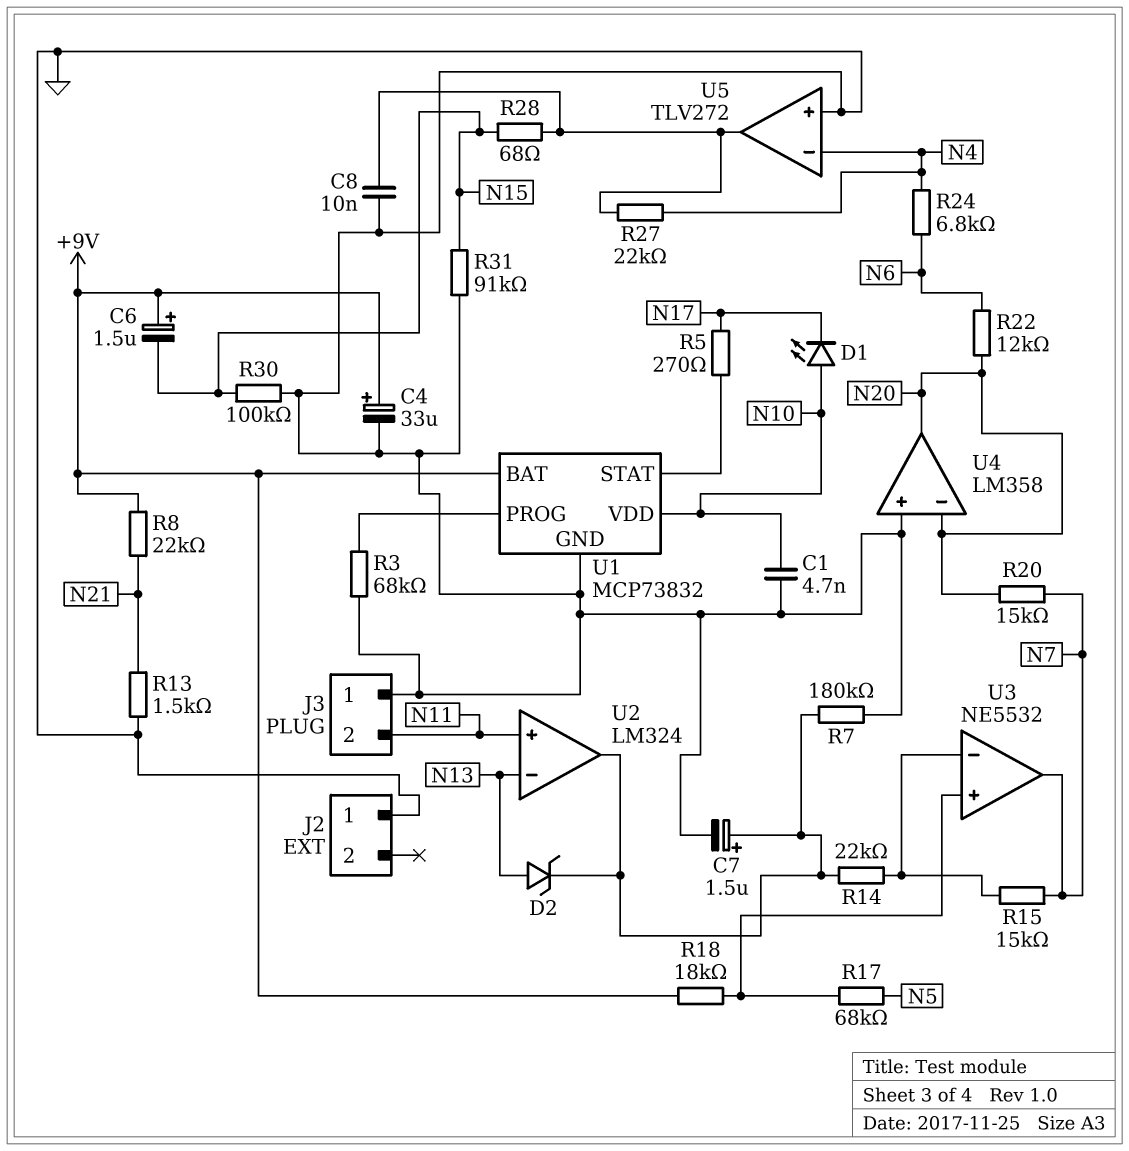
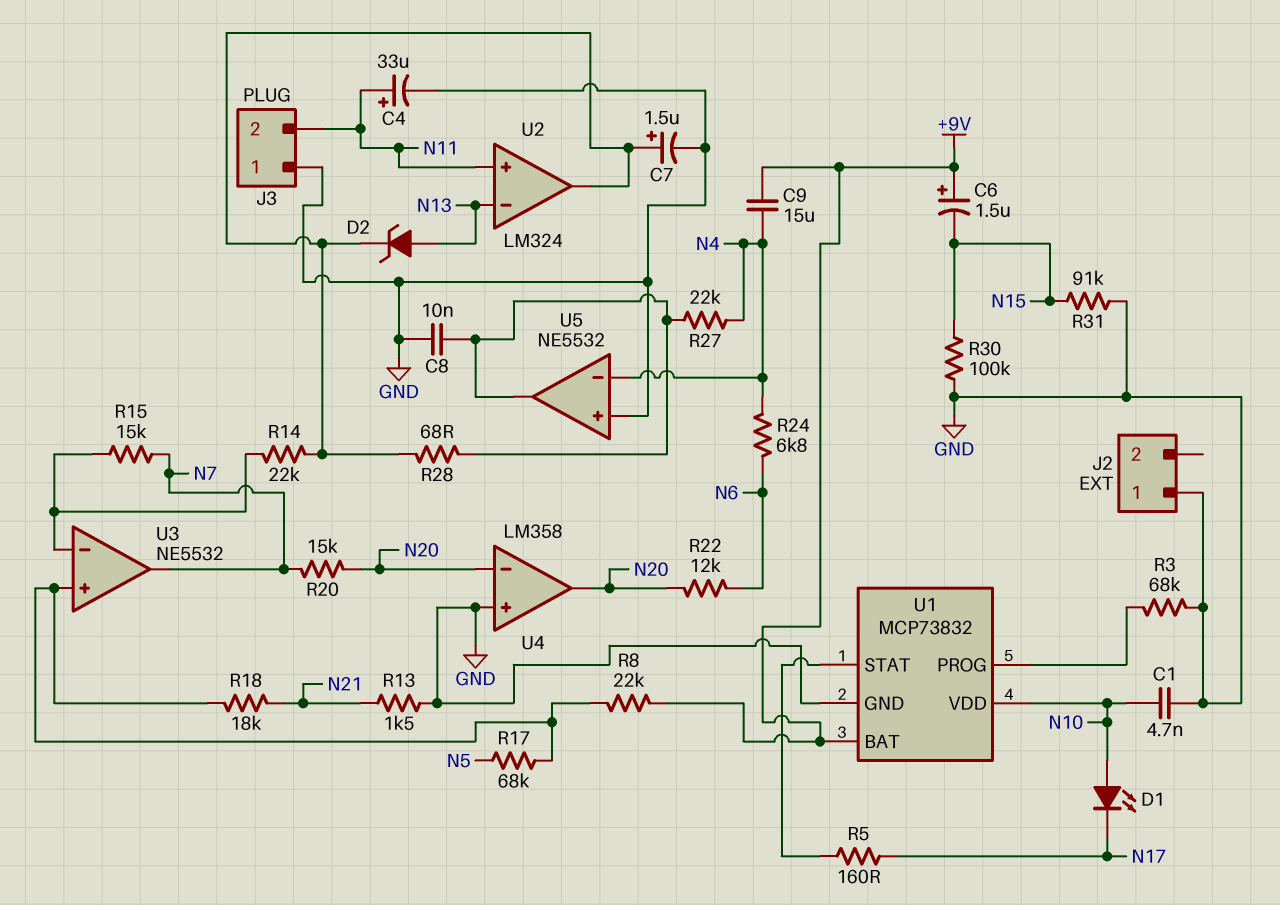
C4: 33uF (plus +9V, minus GND) -> 33uF (plus N11, minus GND)
C9: none -> 15uF (+9V, N4)
R5: 270 (N17, U1/STAT) -> 160 (N17, U1/STAT)
R7: 180k (GND, U2/out) -> none
R8: 22k (+9V, N21) -> 22k (+9V, U3/in+)
R18: 18k (+9V, U3/in+) -> 18k (N21, U3/in+)
R28: 68 (N15, U5/out) -> 68 (U2/out, U5/out)
U5: TLV272 -> NE5532

